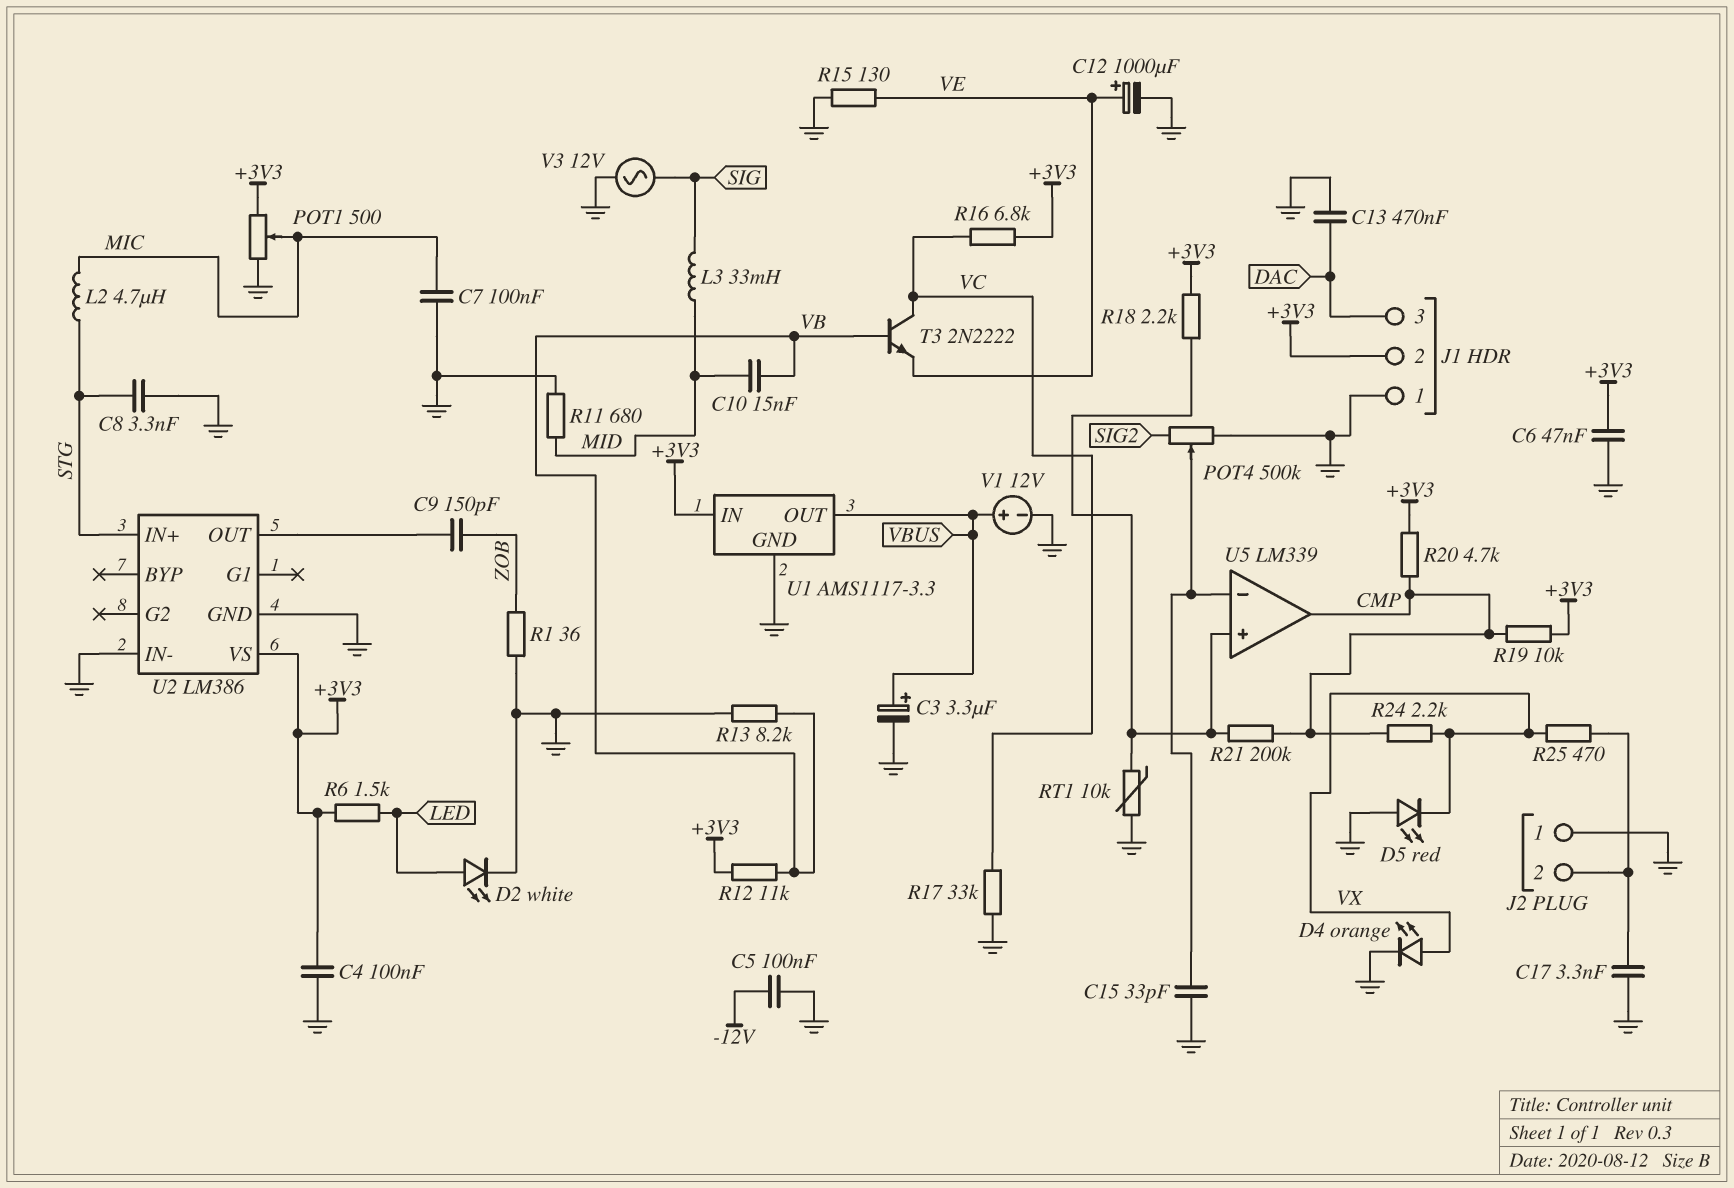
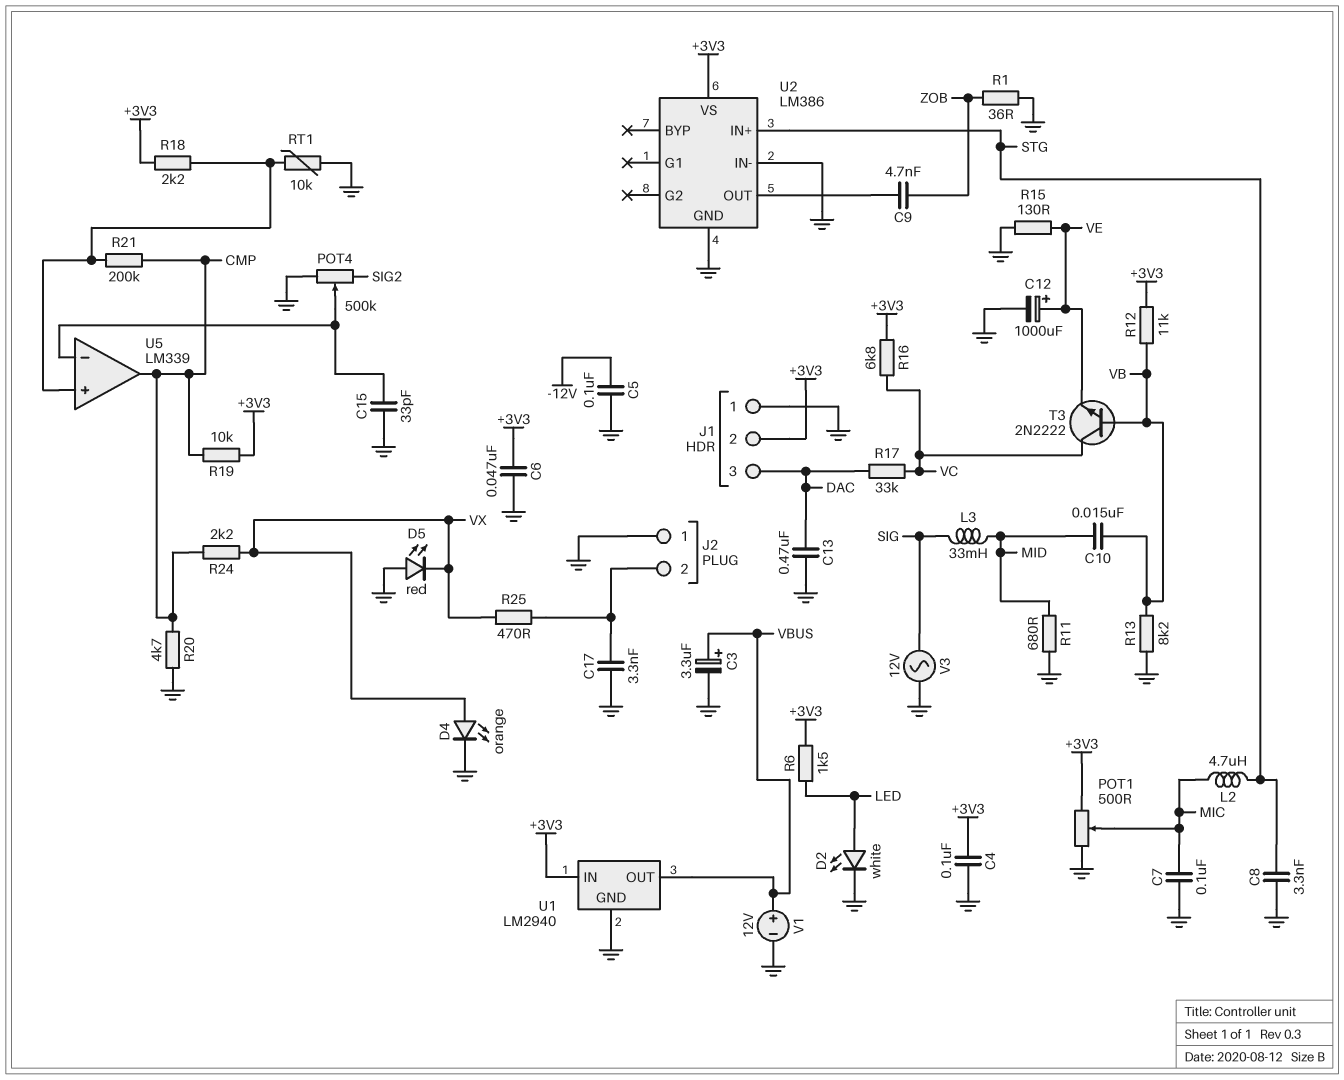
C9: 150pF (U2/OUT, ZOB) -> 4.7nF (U2/OUT, ZOB)
R17: 33k (GND, VC) -> 33k (DAC, VC)
R20: 4.7k (+3V3, CMP) -> 4.7k (CMP, GND)
U1: AMS1117-3.3 -> LM2940

